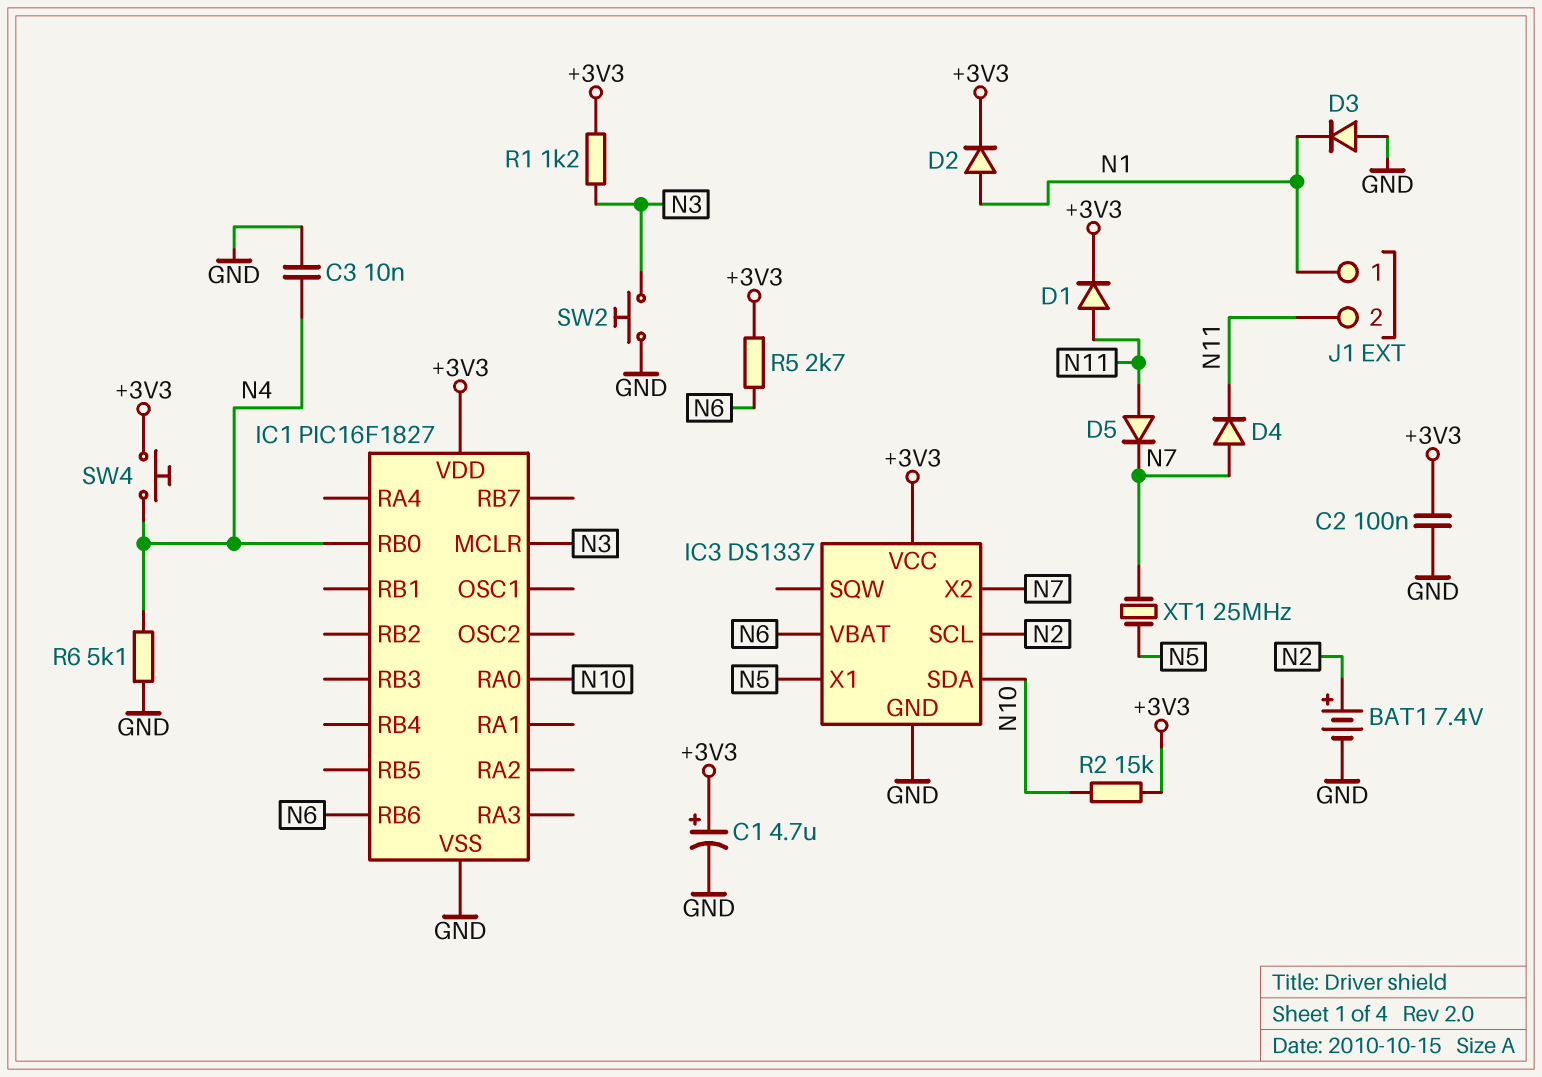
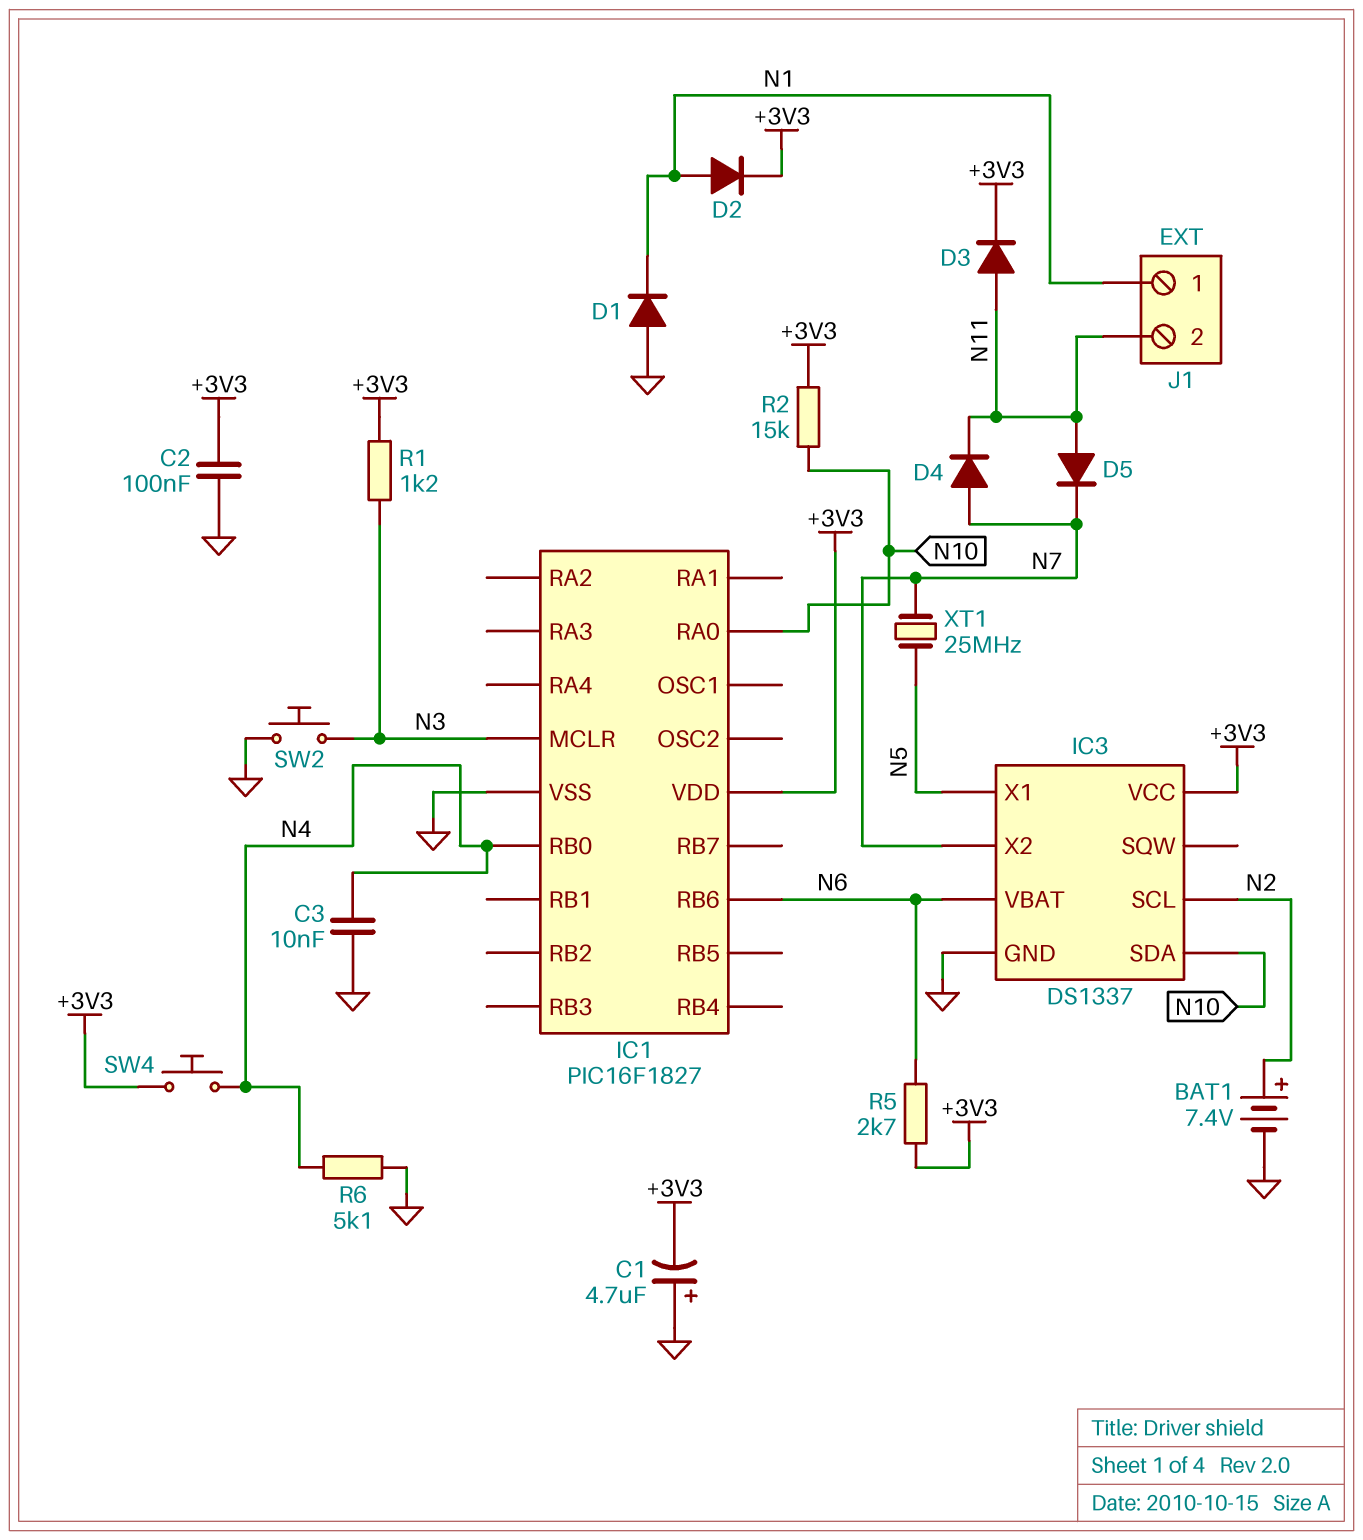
C1: 4.7uF (plus +3V3, minus GND) -> 4.7uF (plus GND, minus +3V3)
D1: diode (A N11, K +3V3) -> diode (A GND, K N1)
D3: diode (A GND, K N1) -> diode (A N11, K +3V3)

